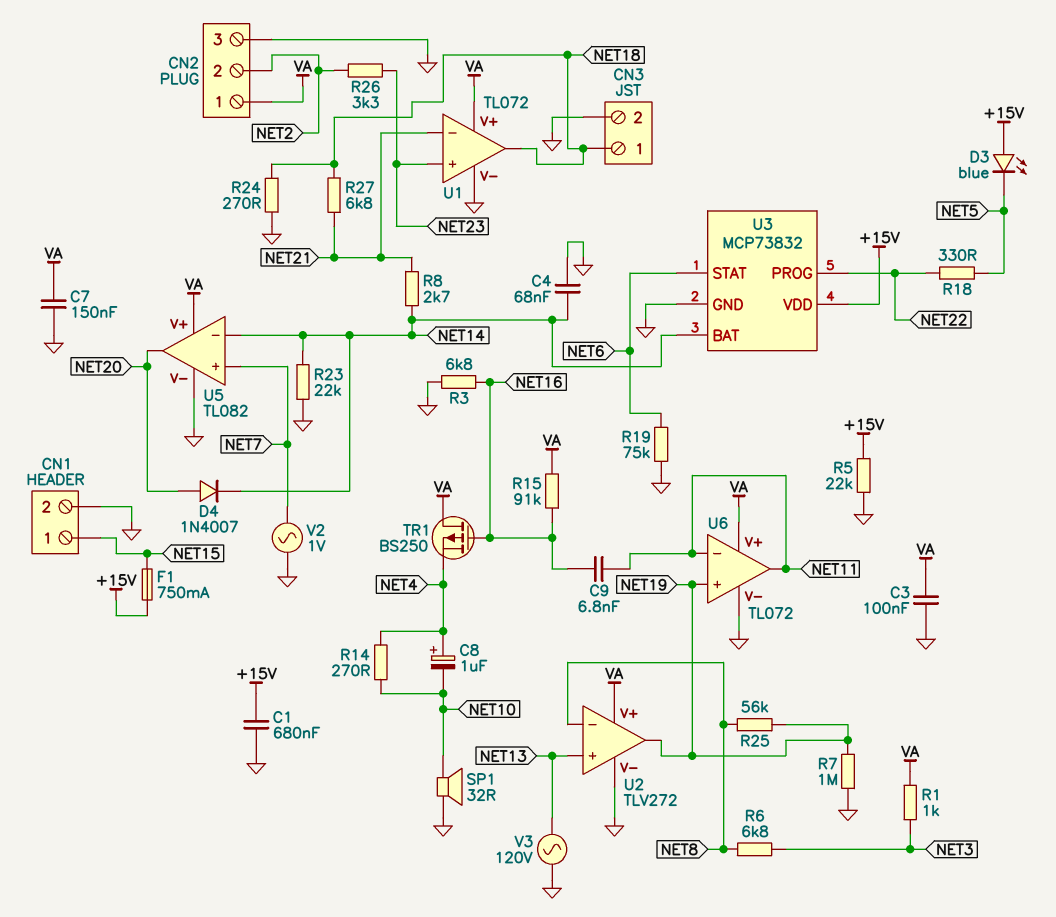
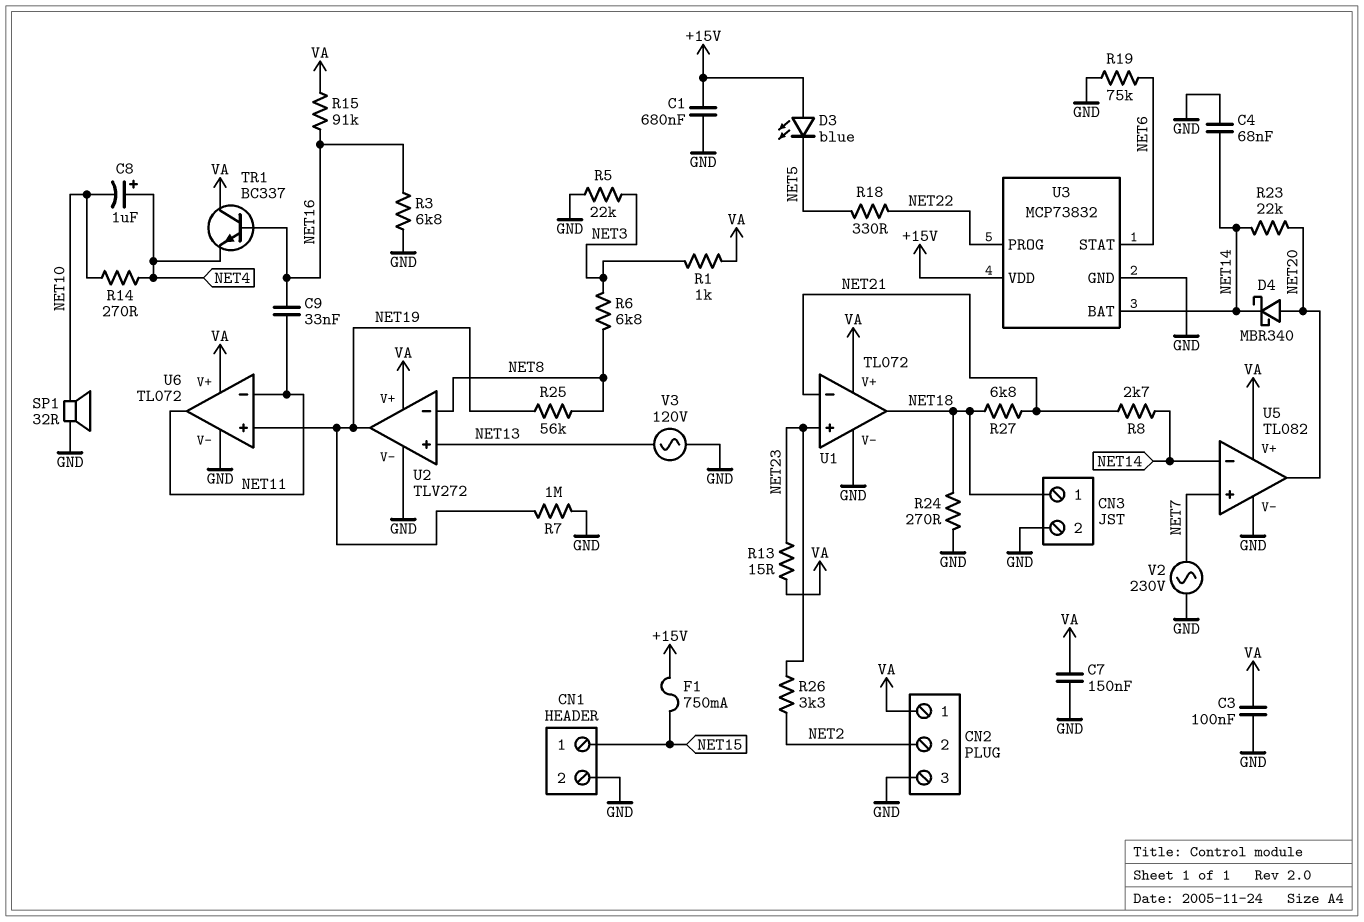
C9: 6.8nF (NET11, NET16) -> 33nF (NET11, NET16)
D4: diode 1N4007 (A NET20, K NET14) -> schottky MBR340 (A NET20, K NET14)
R5: 22k (+15V, GND) -> 22k (GND, NET3)
R13: none -> 15 (NET23, VA)
R23: 22k (GND, NET14) -> 22k (NET14, NET20)
TR1: PMOS BS250 (G NET16, D VA, S NET4) -> NPN BC337 (B NET16, C VA, E NET4)
V2: AC 1V (GND, NET7) -> AC 230V (GND, NET7)

